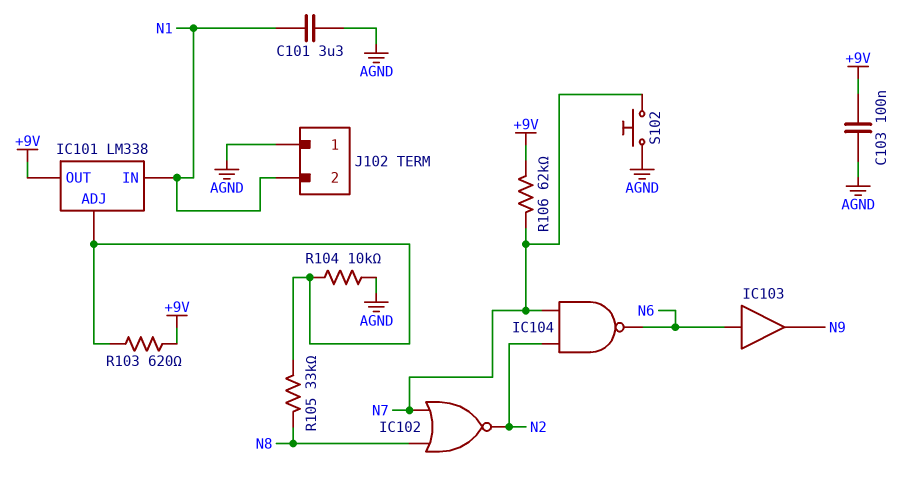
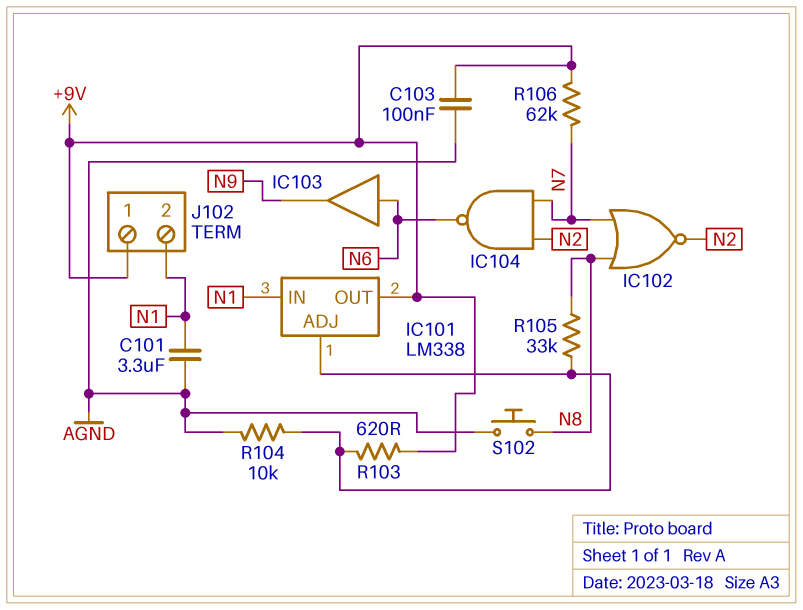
J102 pin 1: AGND -> +9V
S102: button (AGND, N7) -> button (AGND, N8)

